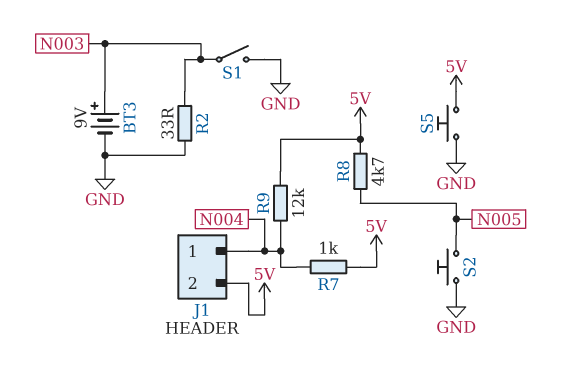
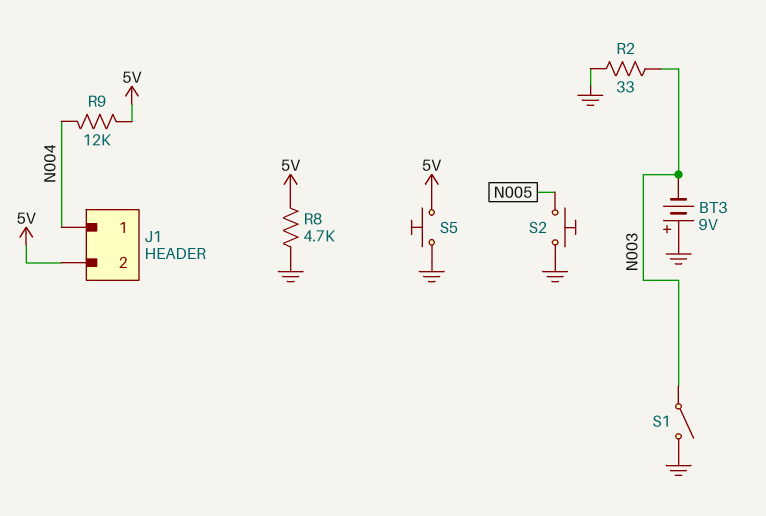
BT3: 9V (plus N003, minus GND) -> 9V (plus GND, minus N003)
R7: 1k (5V, N004) -> none
R8: 4.7k (5V, N005) -> 4.7k (5V, GND)

